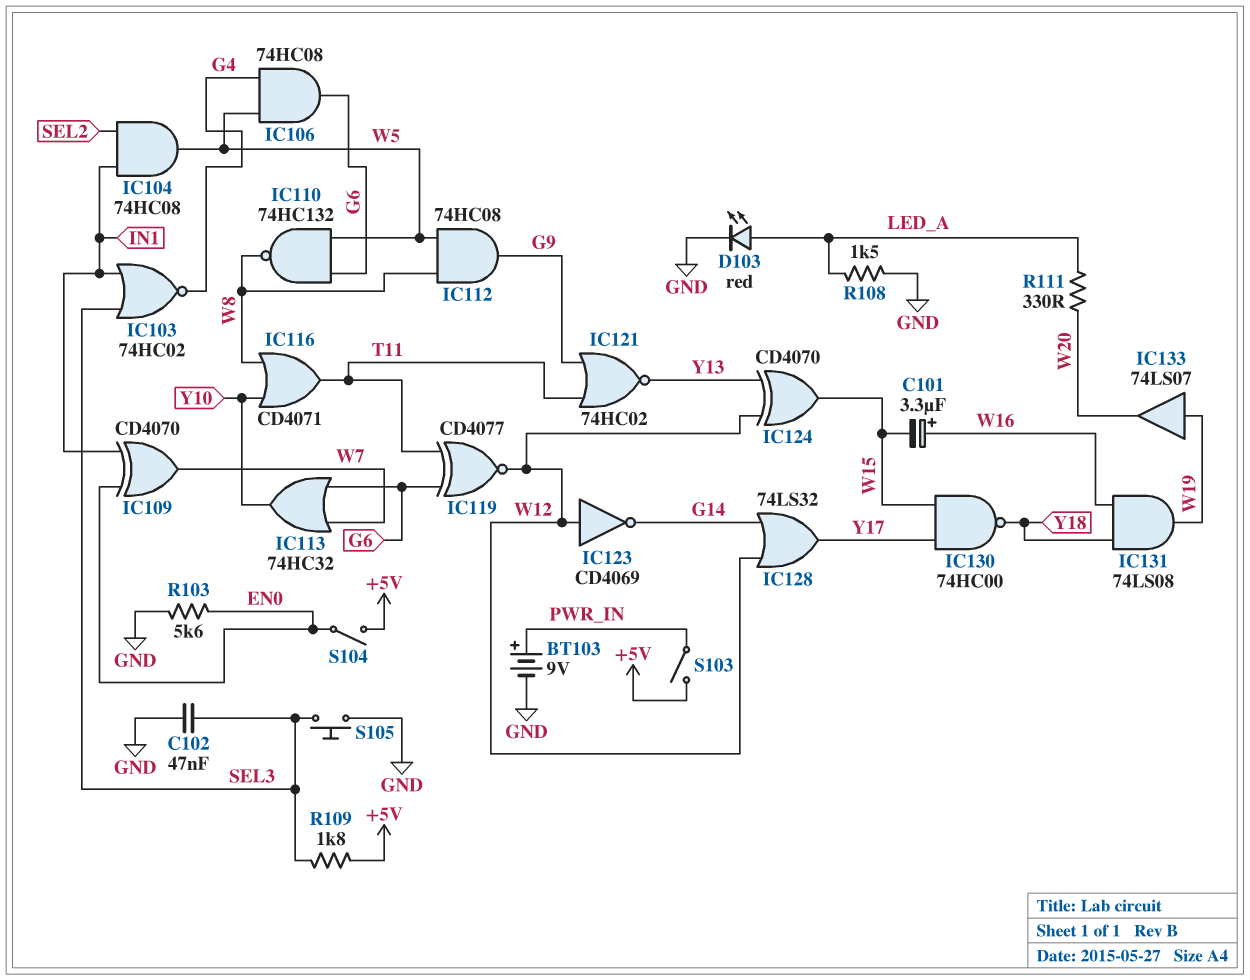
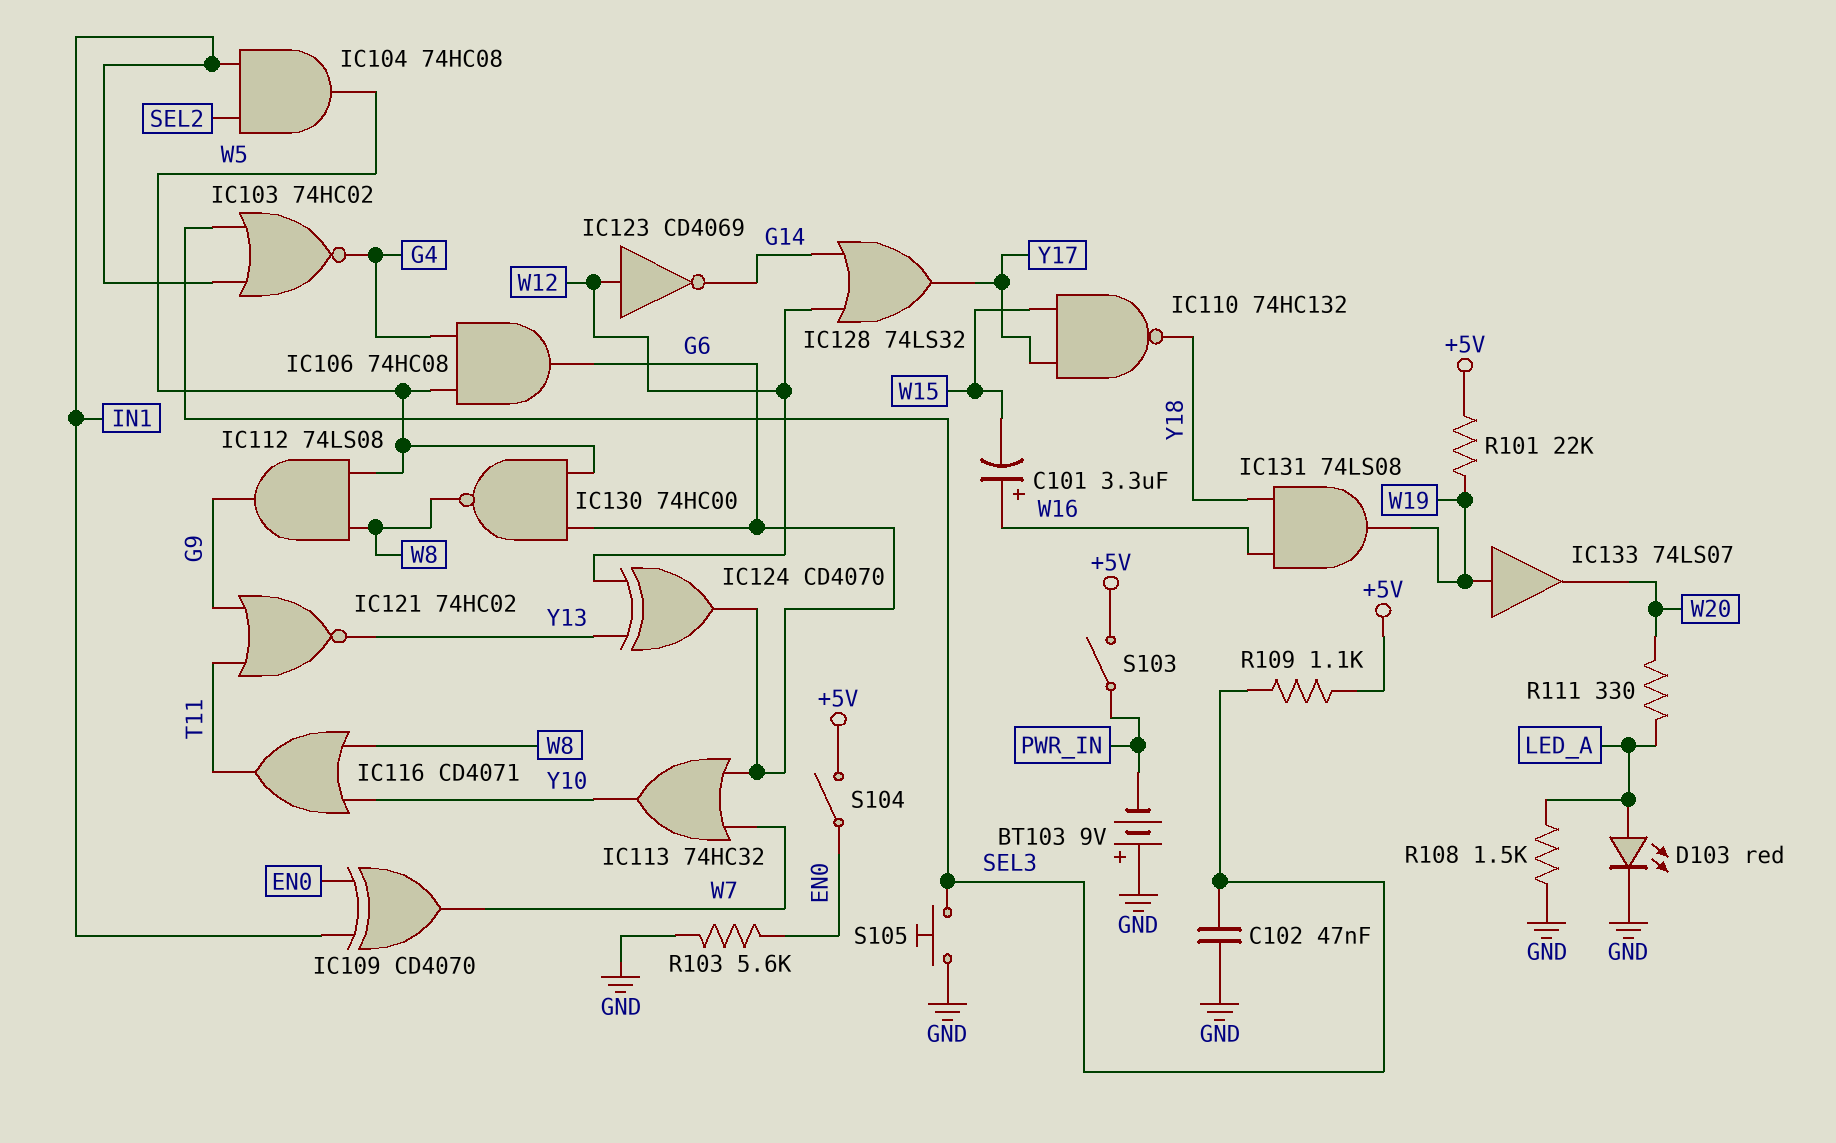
BT103: 9V (plus PWR_IN, minus GND) -> 9V (plus GND, minus PWR_IN)
IC110: NAND 74HC132 (in G6, in W5, out W8) -> NAND 74HC132 (in W15, in Y17, out Y18)
IC112: AND 74HC08 (in W5, in W8, out G9) -> AND 74LS08 (in W5, in W8, out G9)
IC119: XNOR CD4077 (in G6, in T11, out W12) -> none
IC124: XOR CD4070 (in W12, in Y13, out W15) -> XOR CD4070 (in W12, in Y13, out G6)
IC130: NAND 74HC00 (in W15, in Y17, out Y18) -> NAND 74HC00 (in G6, in W5, out W8)
R101: none -> 22k (+5V, W19)
R109: 1.8k (+5V, SEL3) -> 1.1k (+5V, SEL3)

